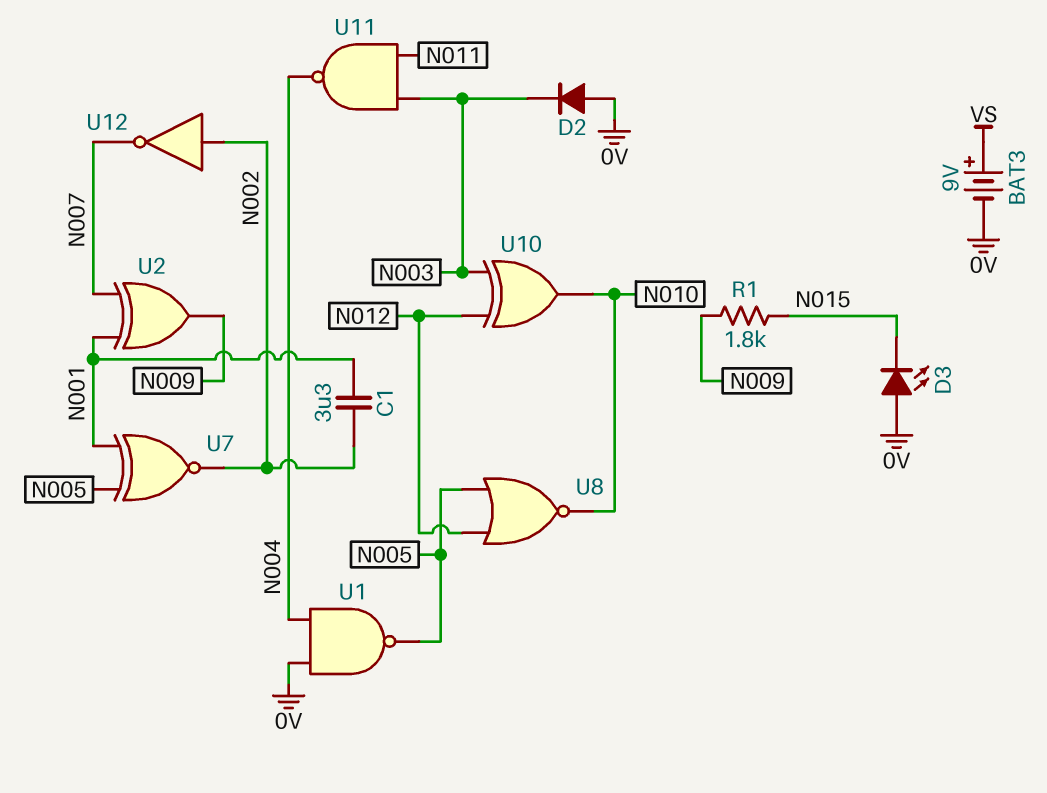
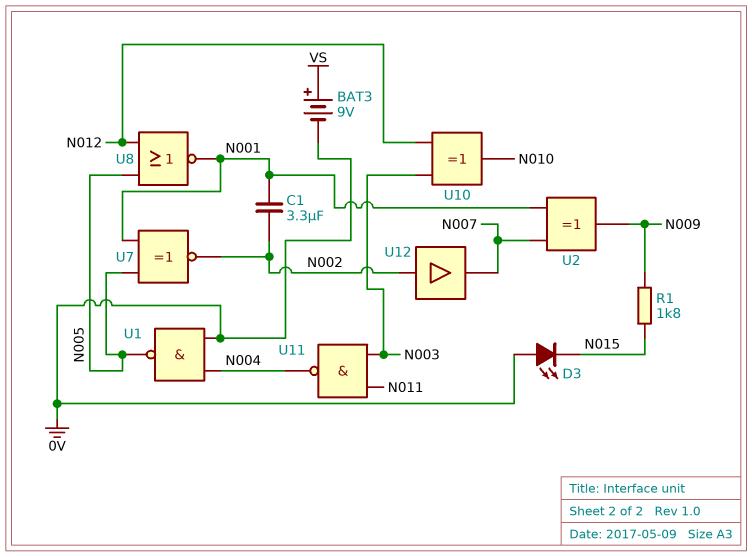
D2: diode (A 0V, K N003) -> none
U8: NOR (in N005, in N012, out N010) -> NOR (in N005, in N012, out N001)
U12: NOT (in N002, out N007) -> buffer (in N002, out N007)

